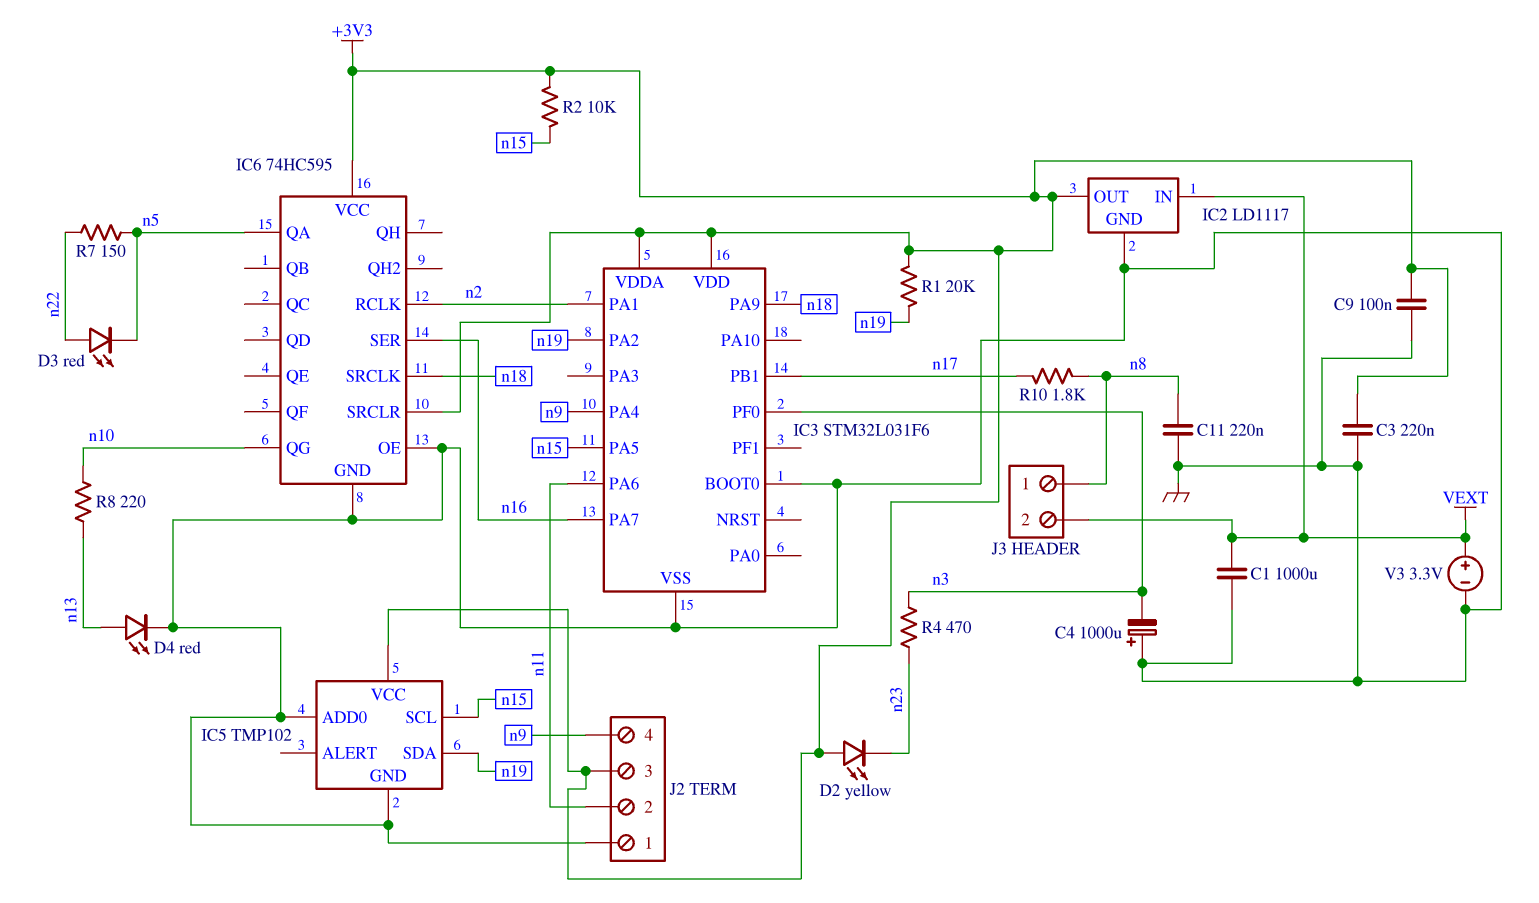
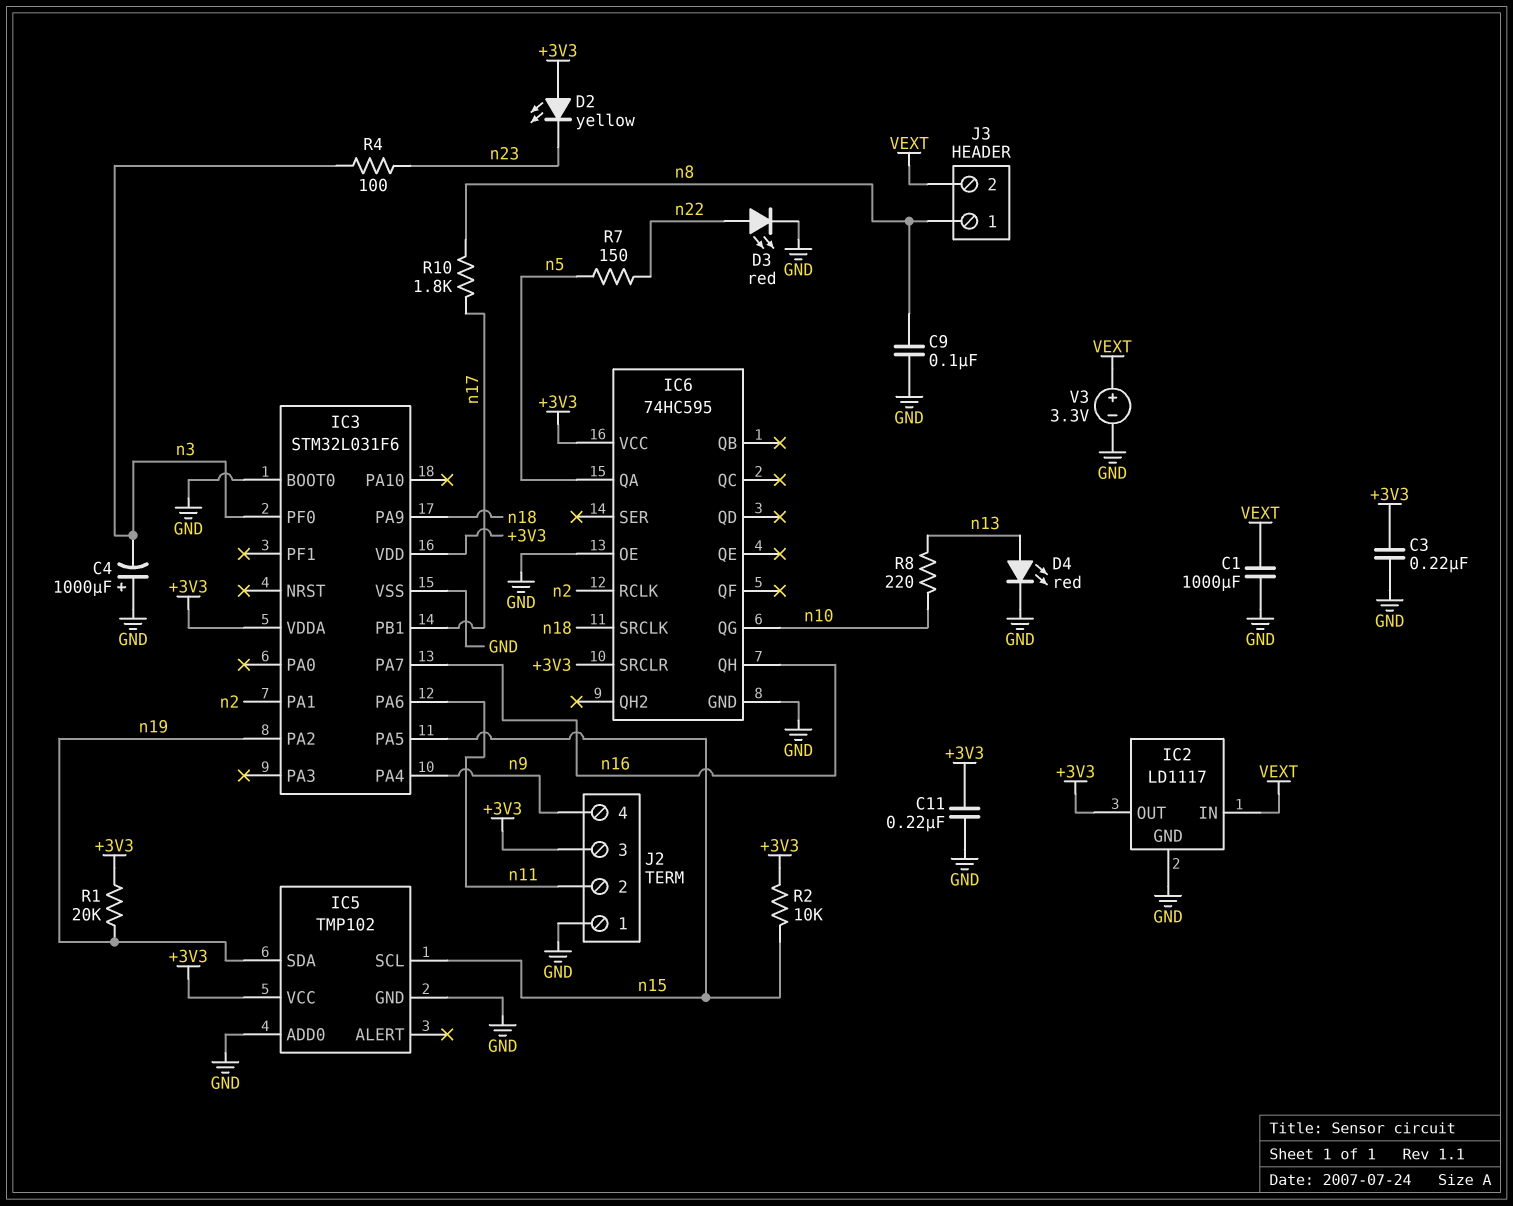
C9: 100nF (+3V3, GND) -> 100nF (GND, n8)
C11: 220nF (GND, n8) -> 220nF (+3V3, GND)
D3: LED red (A n22, K n5) -> LED red (A n22, K GND)
IC6 pin QH: none -> n16
IC6 pin SER: n16 -> none
R4: 470 (n3, n23) -> 100 (n3, n23)

